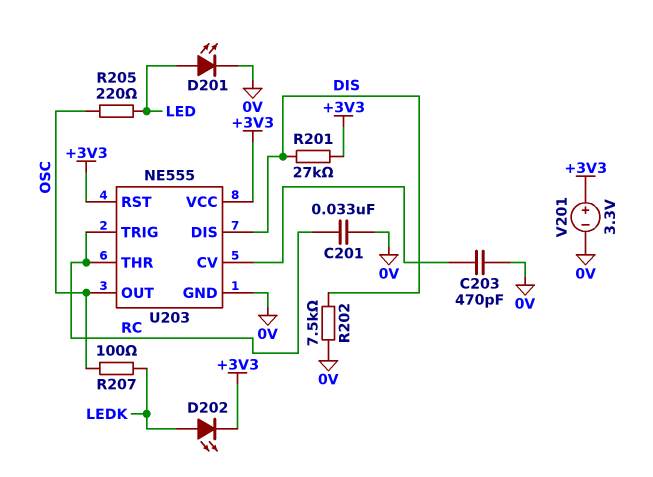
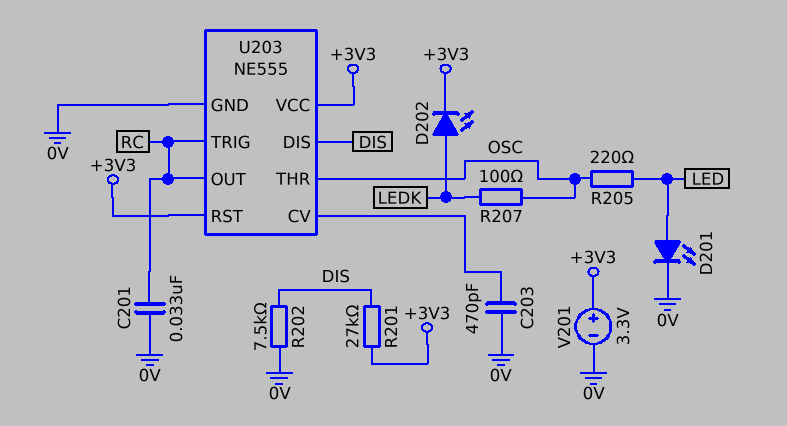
U203 pin OUT: OSC -> RC
U203 pin THR: RC -> OSC

